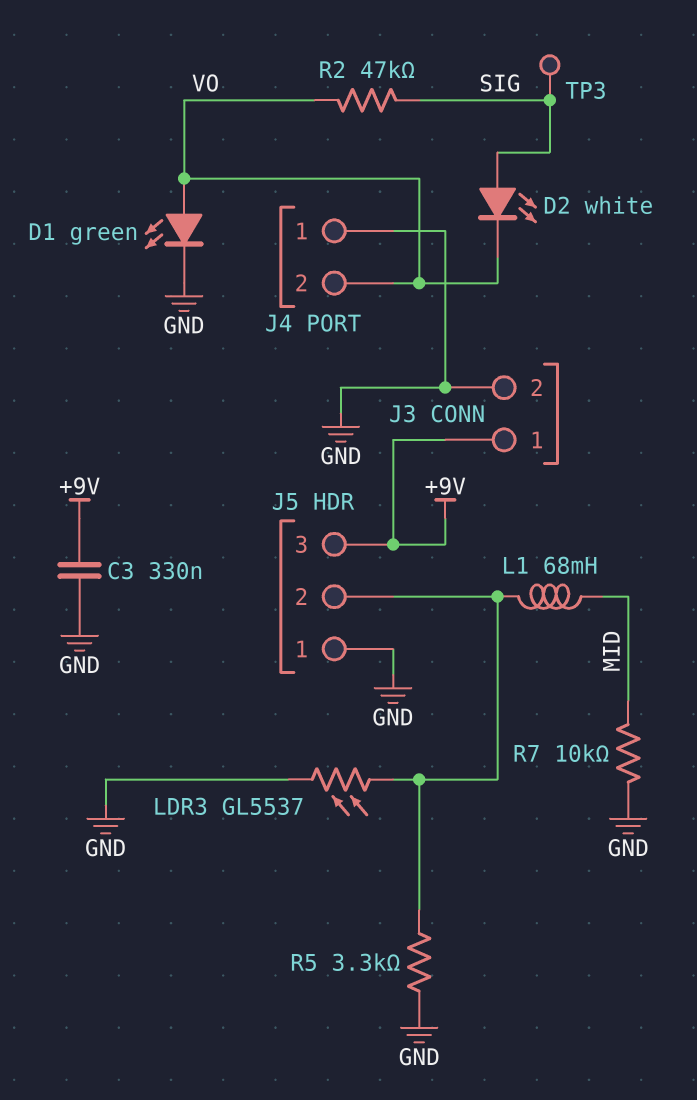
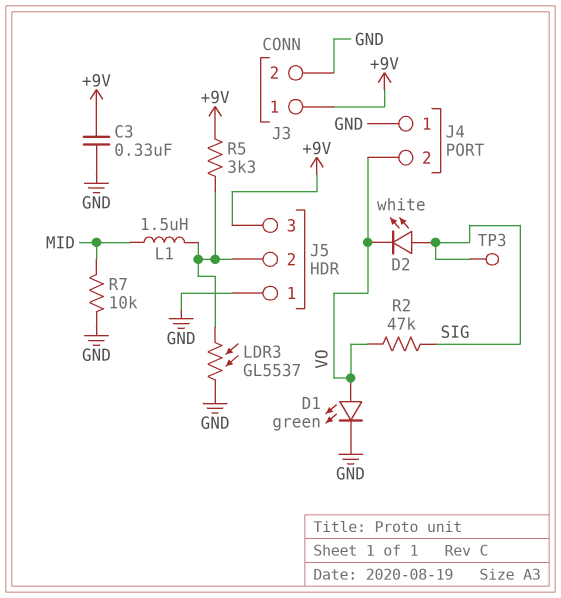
L1: 68mH (J5/2, MID) -> 1.5uH (J5/2, MID)
R5: 3.3k (GND, J5/2) -> 3.3k (+9V, J5/2)

